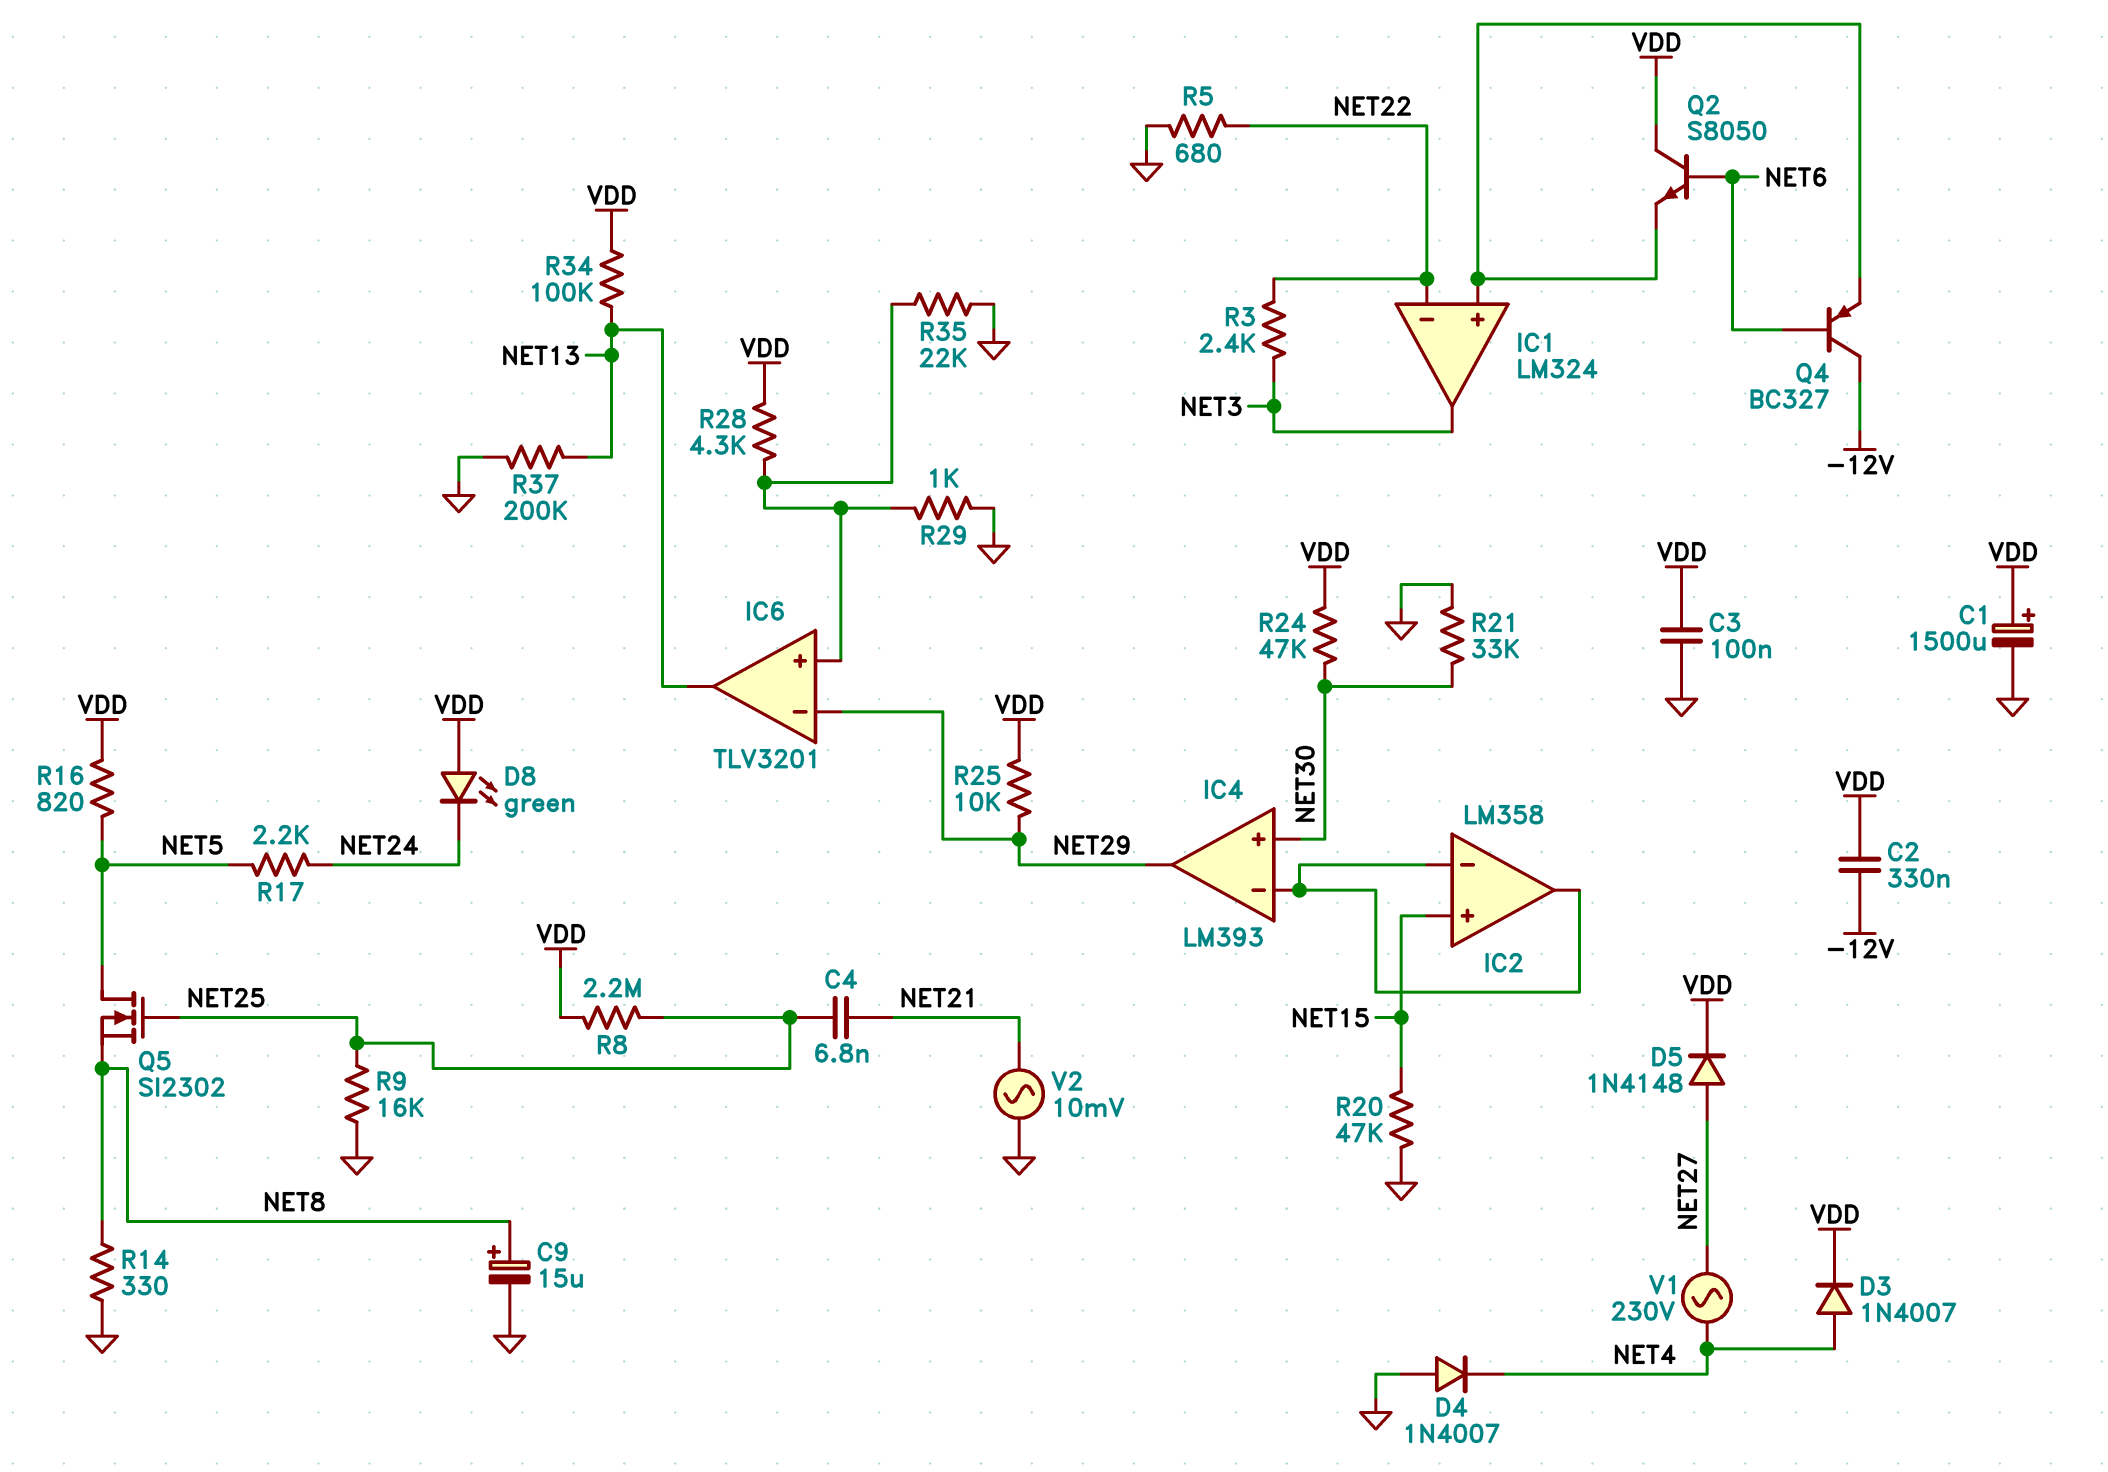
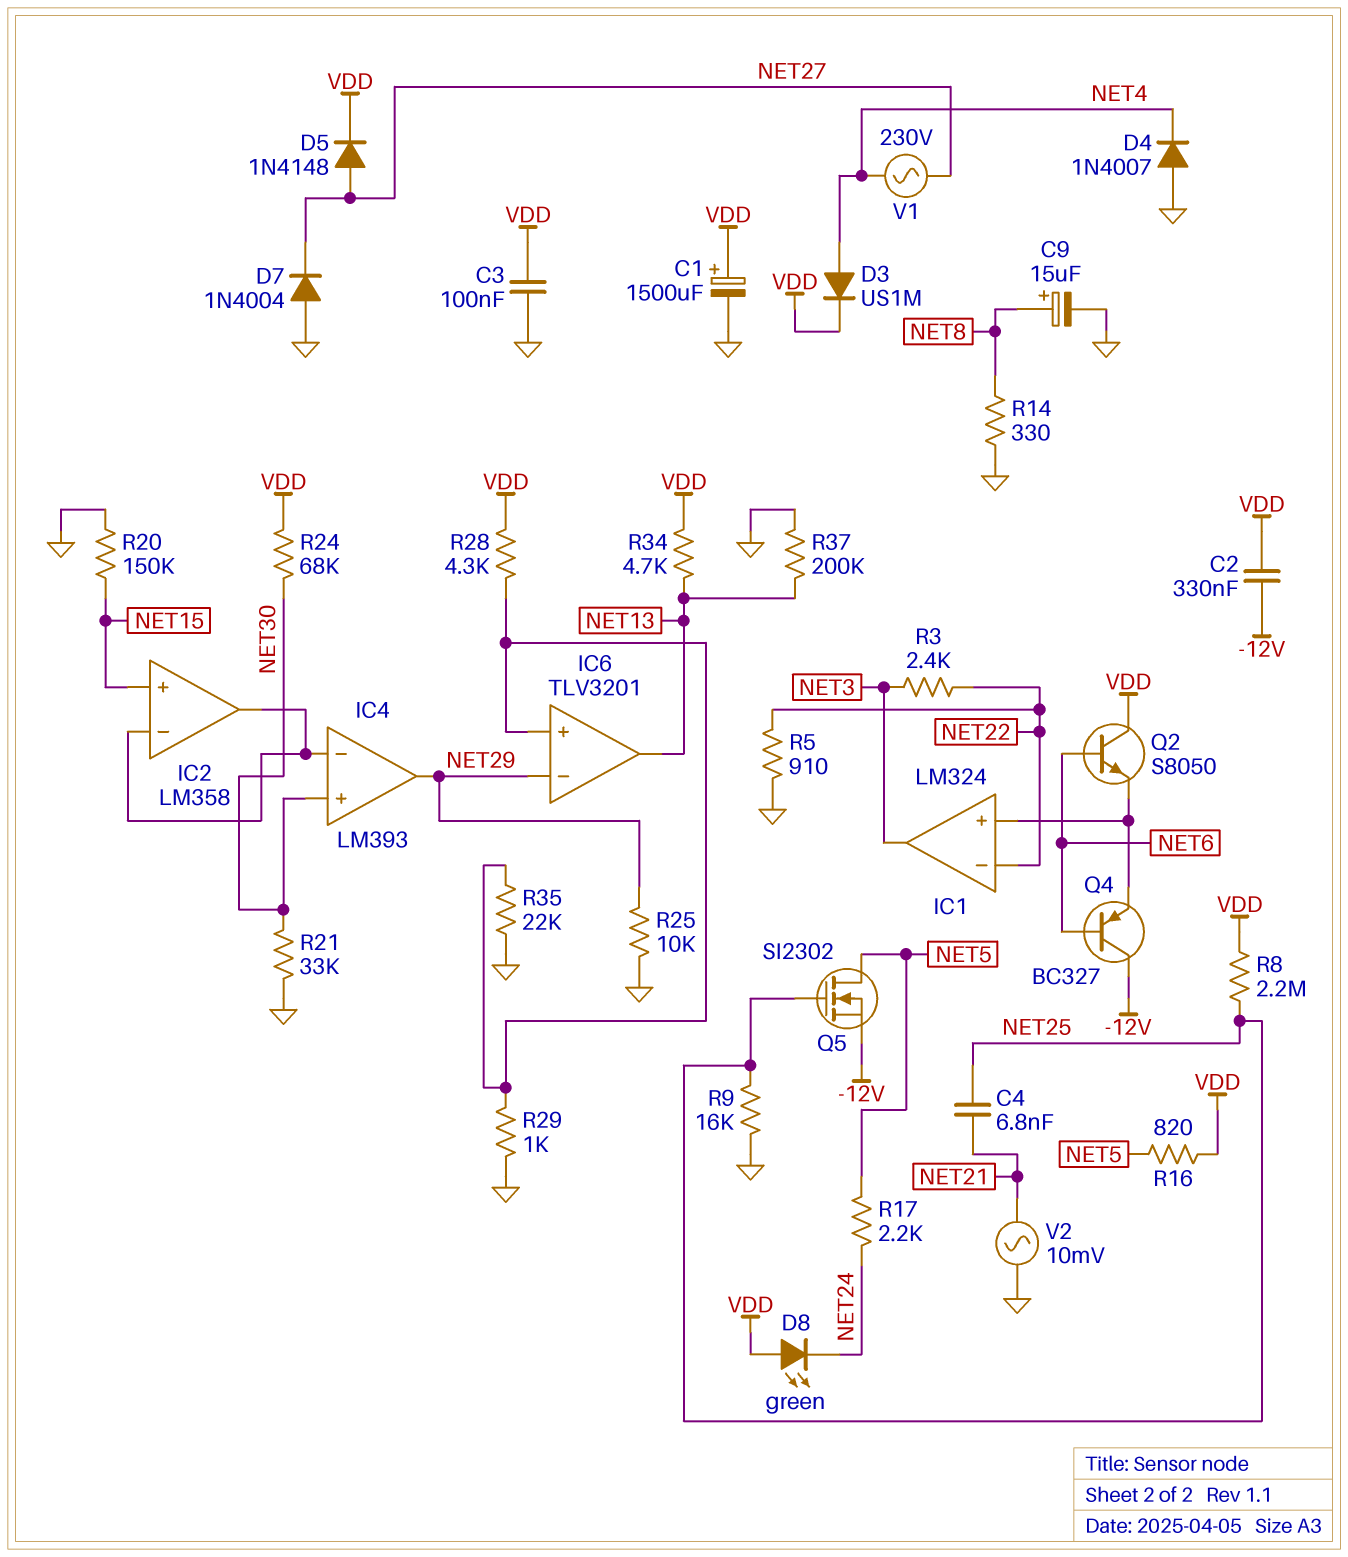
D3: diode 1N4007 (A NET4, K VDD) -> diode US1M (A NET4, K VDD)
D7: none -> diode 1N4004 (A GND, K NET27)
Q5: NMOS SI2302 (G NET25, D NET5, S NET8) -> NMOS SI2302 (G NET25, D NET5, S -12V)
R5: 680 (GND, NET22) -> 910 (GND, NET22)
R20: 47k (GND, NET15) -> 150k (GND, NET15)
R24: 47k (NET30, VDD) -> 68k (NET30, VDD)
R25: 10k (NET29, VDD) -> 10k (GND, NET29)
R34: 100k (NET13, VDD) -> 4.7k (NET13, VDD)

